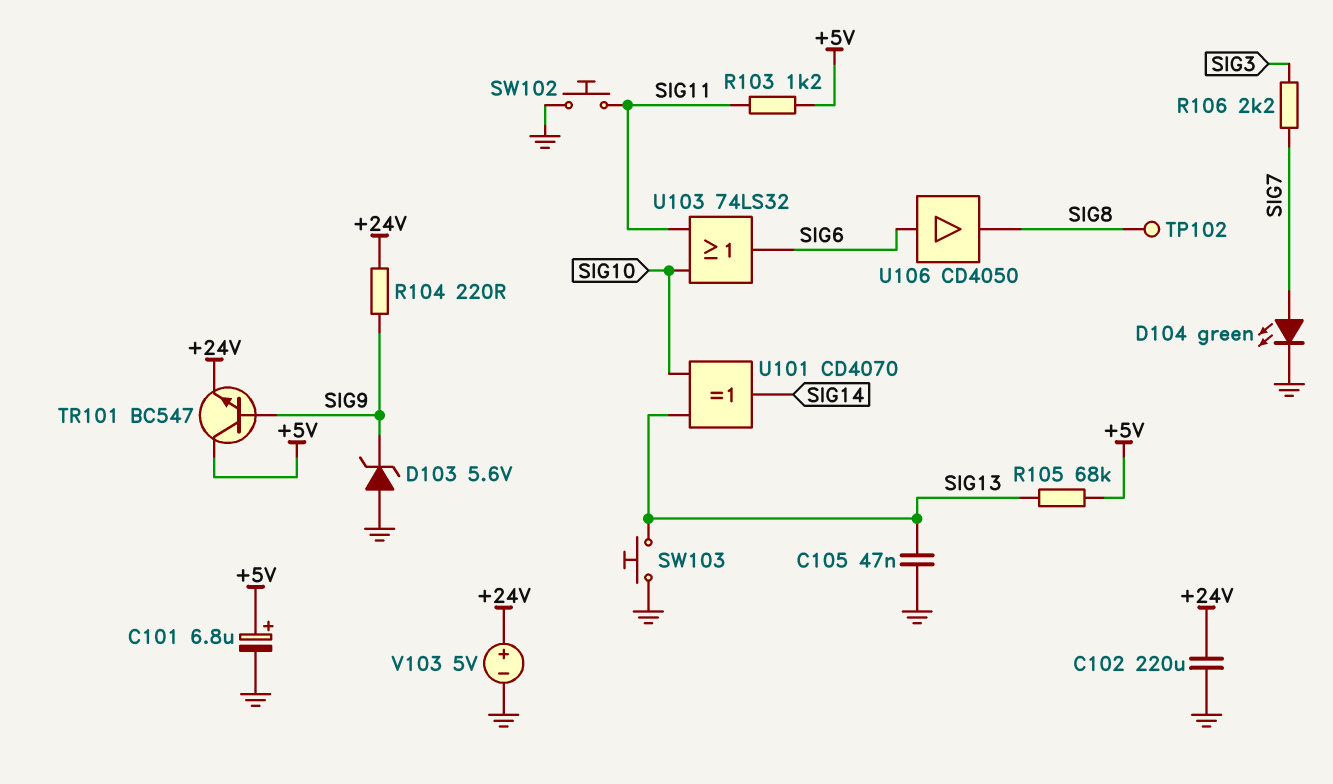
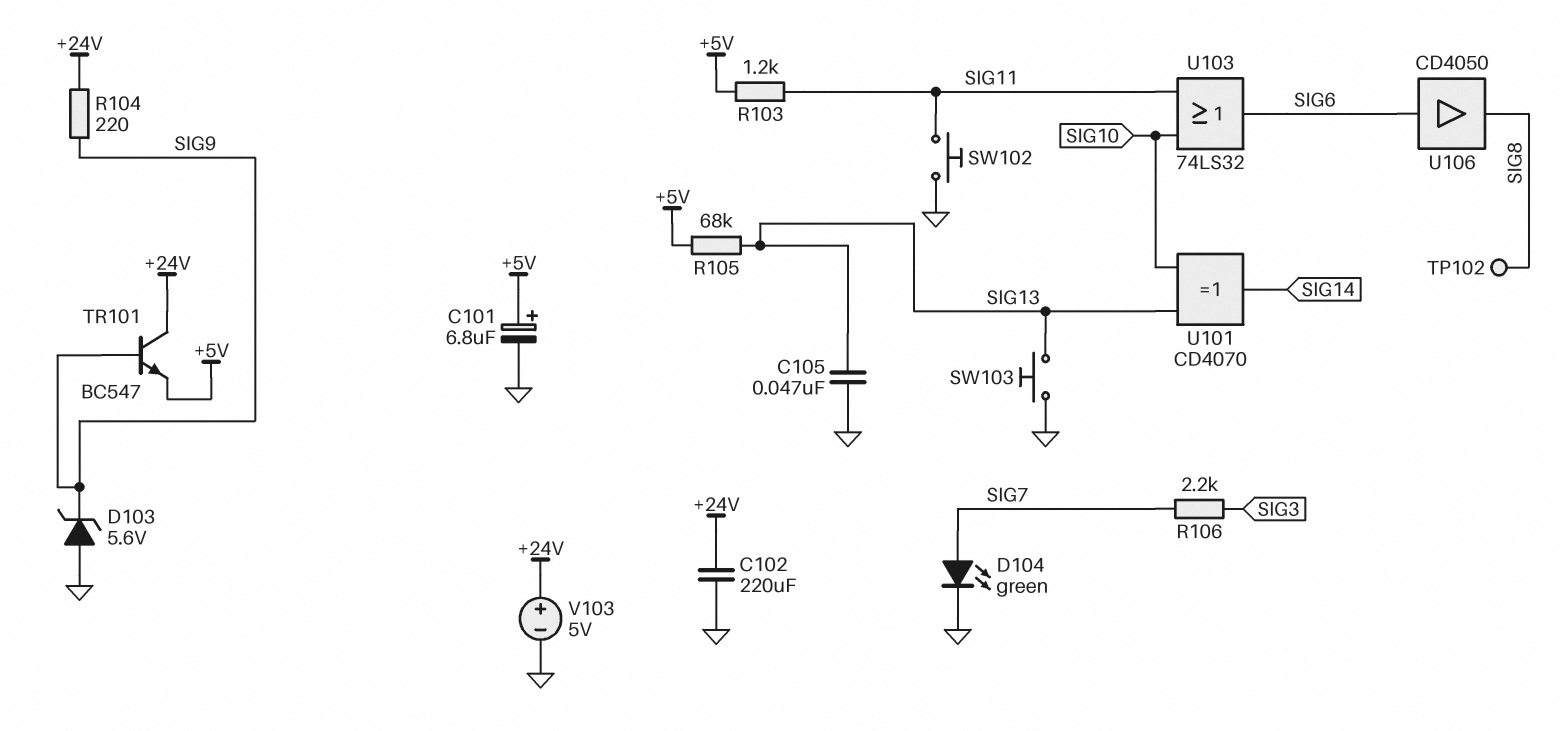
TR101: NPN BC547 (B SIG9, C +5V, E +24V) -> NPN BC547 (B SIG9, C +24V, E +5V)

